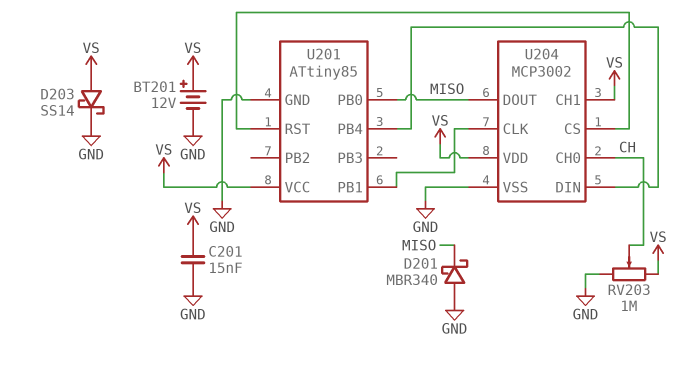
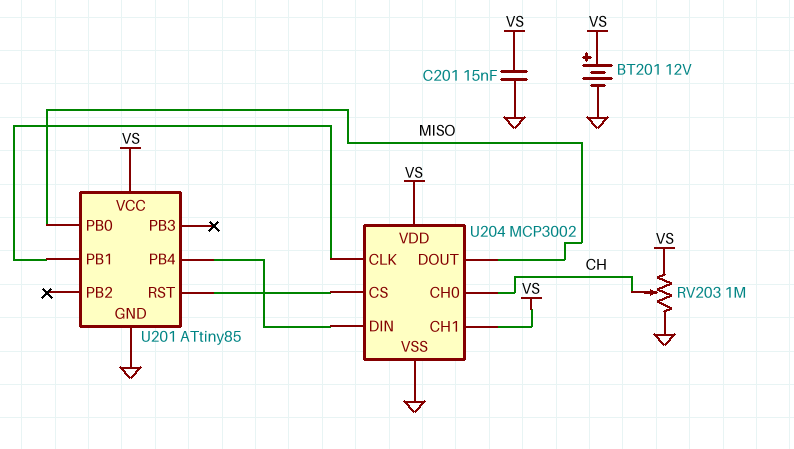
D201: schottky MBR340 (A GND, K MISO) -> none
D203: schottky SS14 (A VS, K GND) -> none

